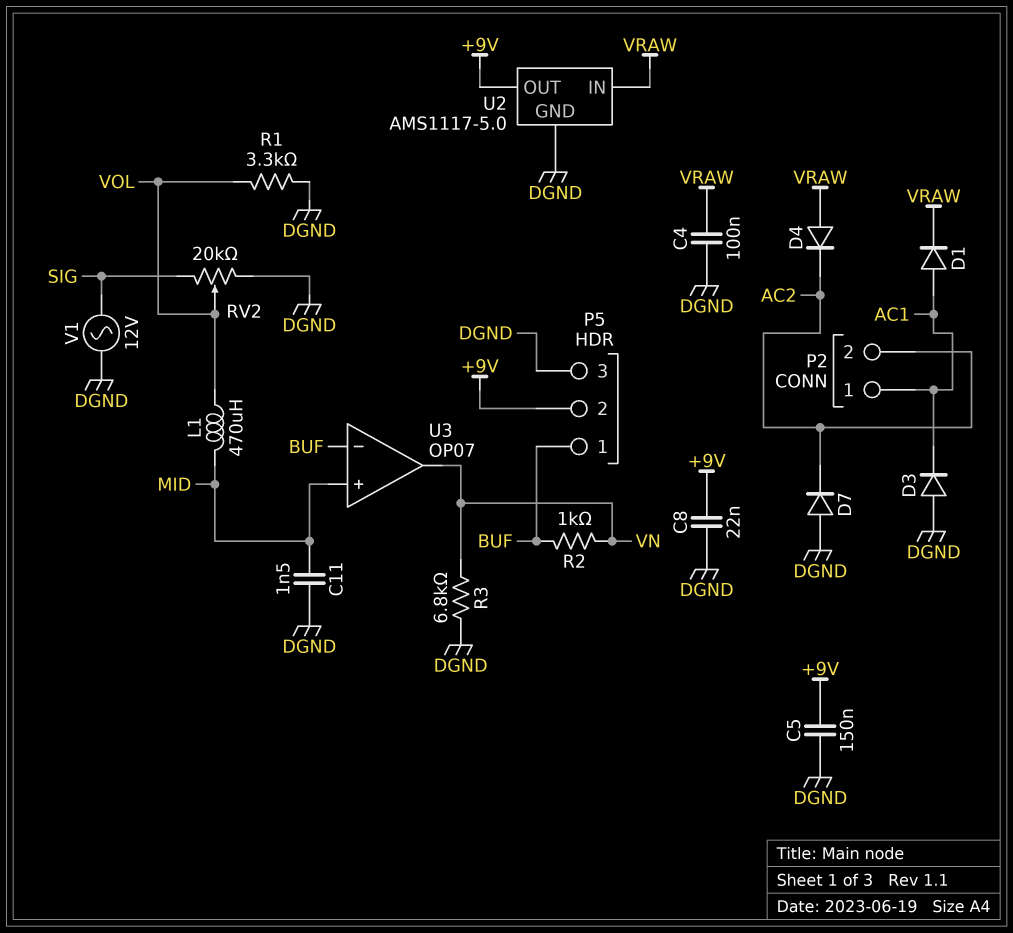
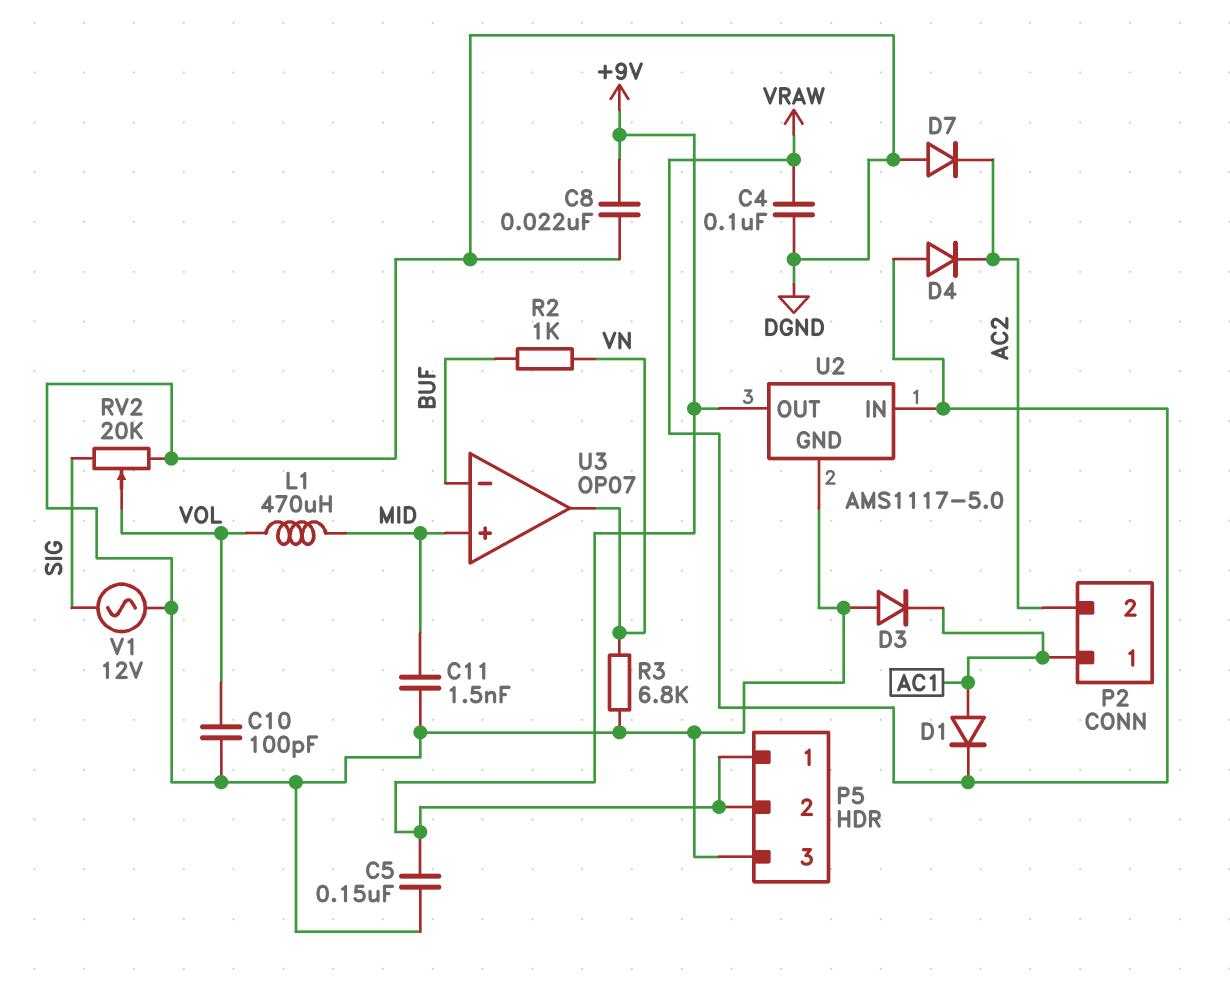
C10: none -> 100pF (DGND, VOL)
P5 pin 1: BUF -> +9V
R1: 3.3k (DGND, VOL) -> none

